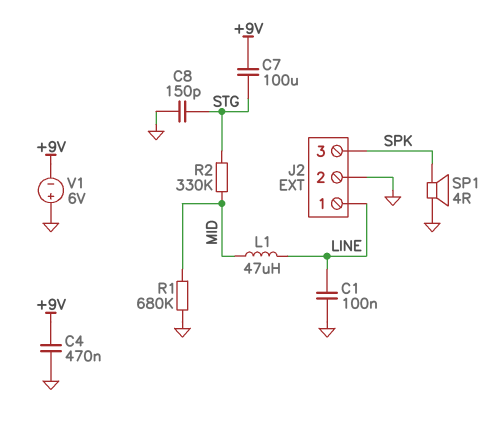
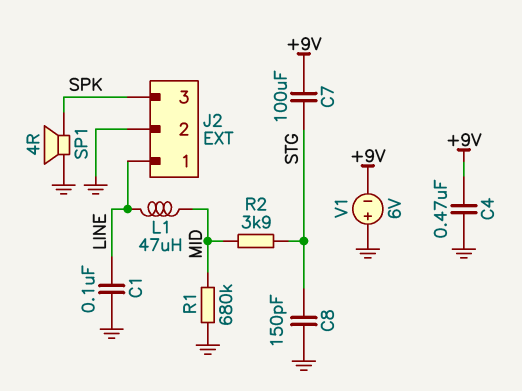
R2: 330k (MID, STG) -> 3.9k (MID, STG)

